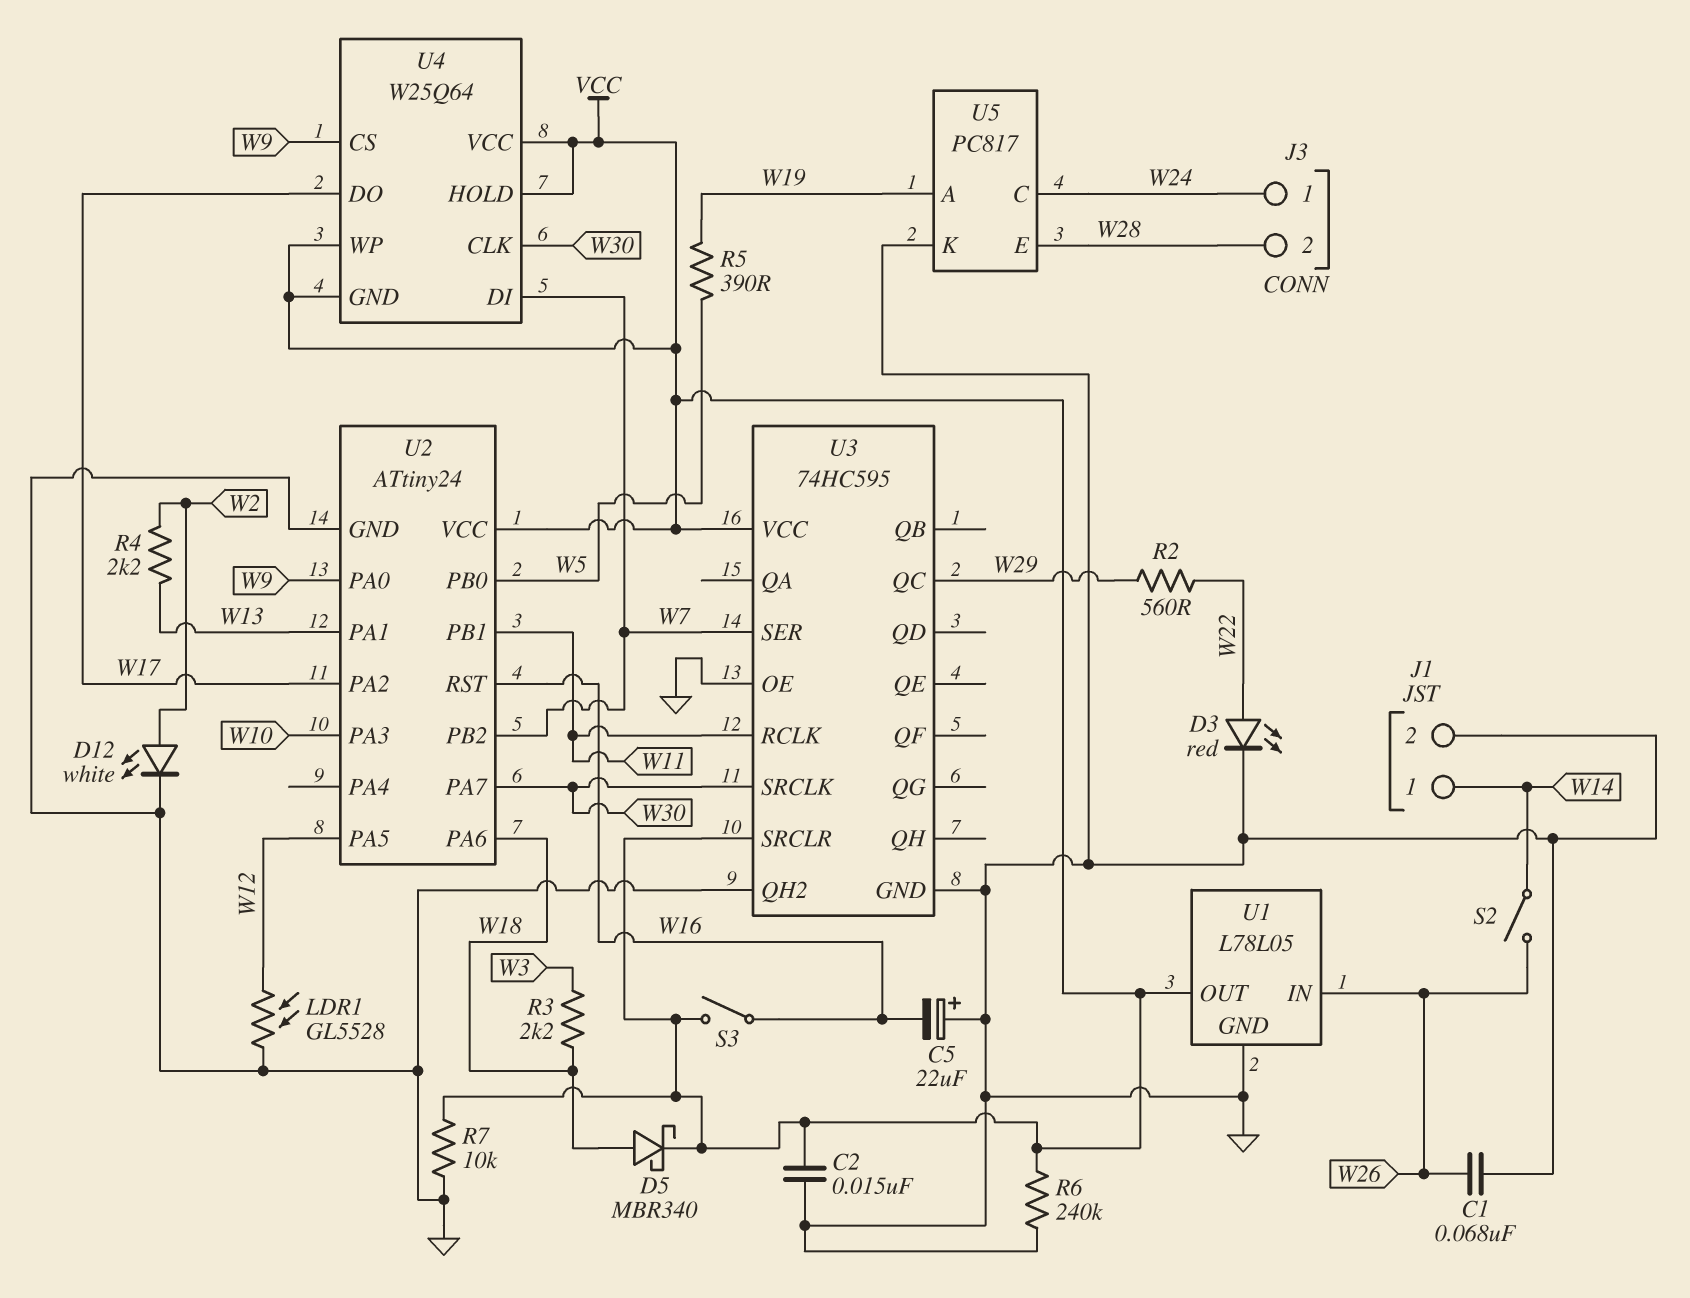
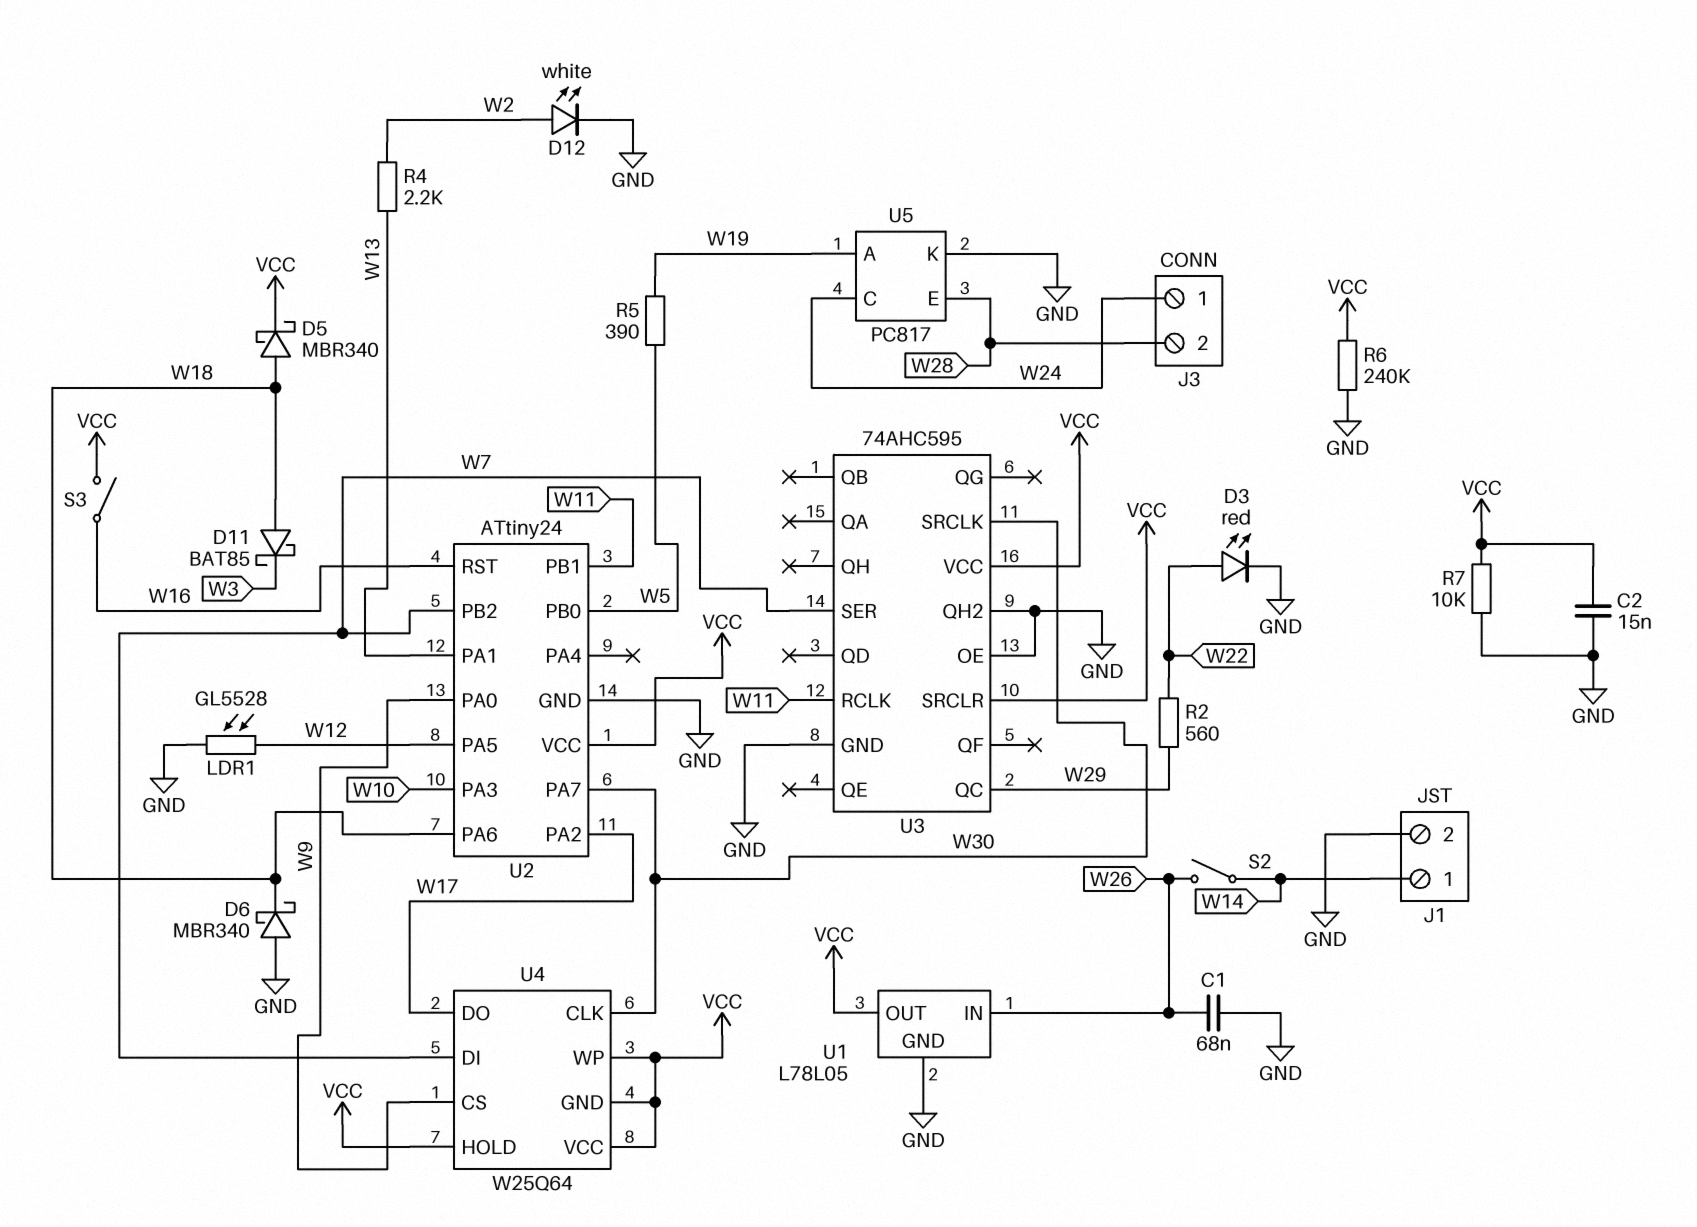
C5: 22uF (plus GND, minus W16) -> none
D6: none -> schottky MBR340 (A GND, K W18)
D11: none -> schottky BAT85 (A W18, K W3)
R3: 2.2k (W3, W18) -> none
U3: 74HC595 -> 74AHC595

